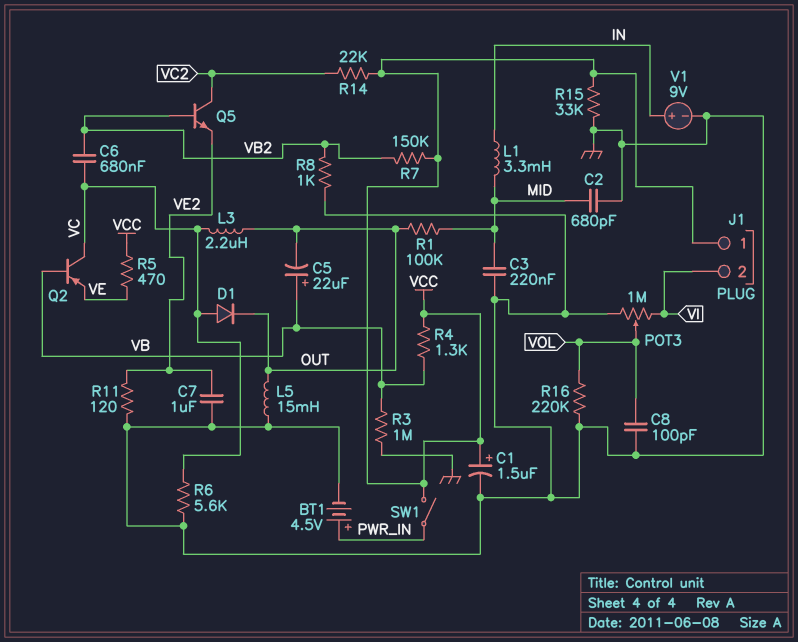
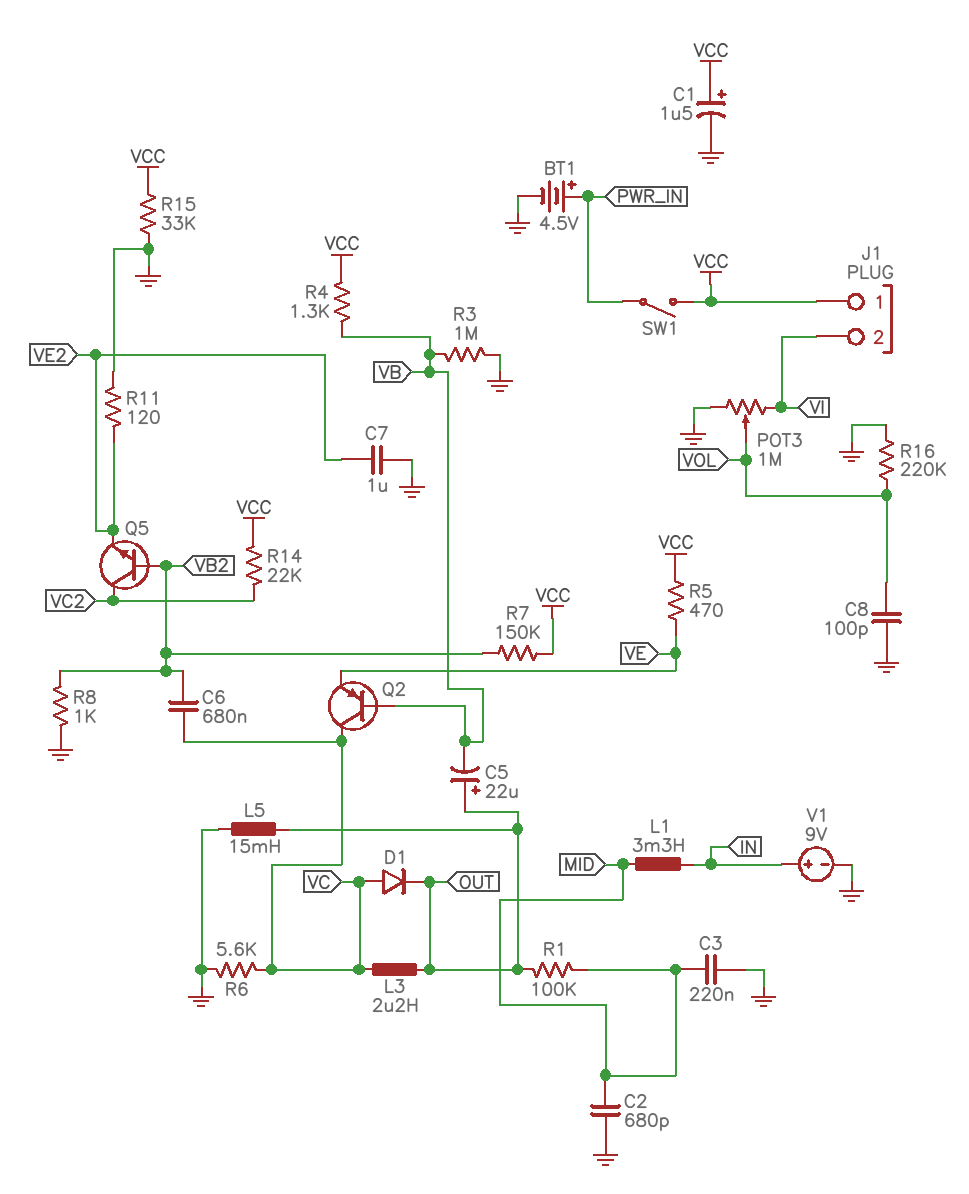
C5: 22uF (plus VB, minus OUT) -> 22uF (plus OUT, minus VB)

